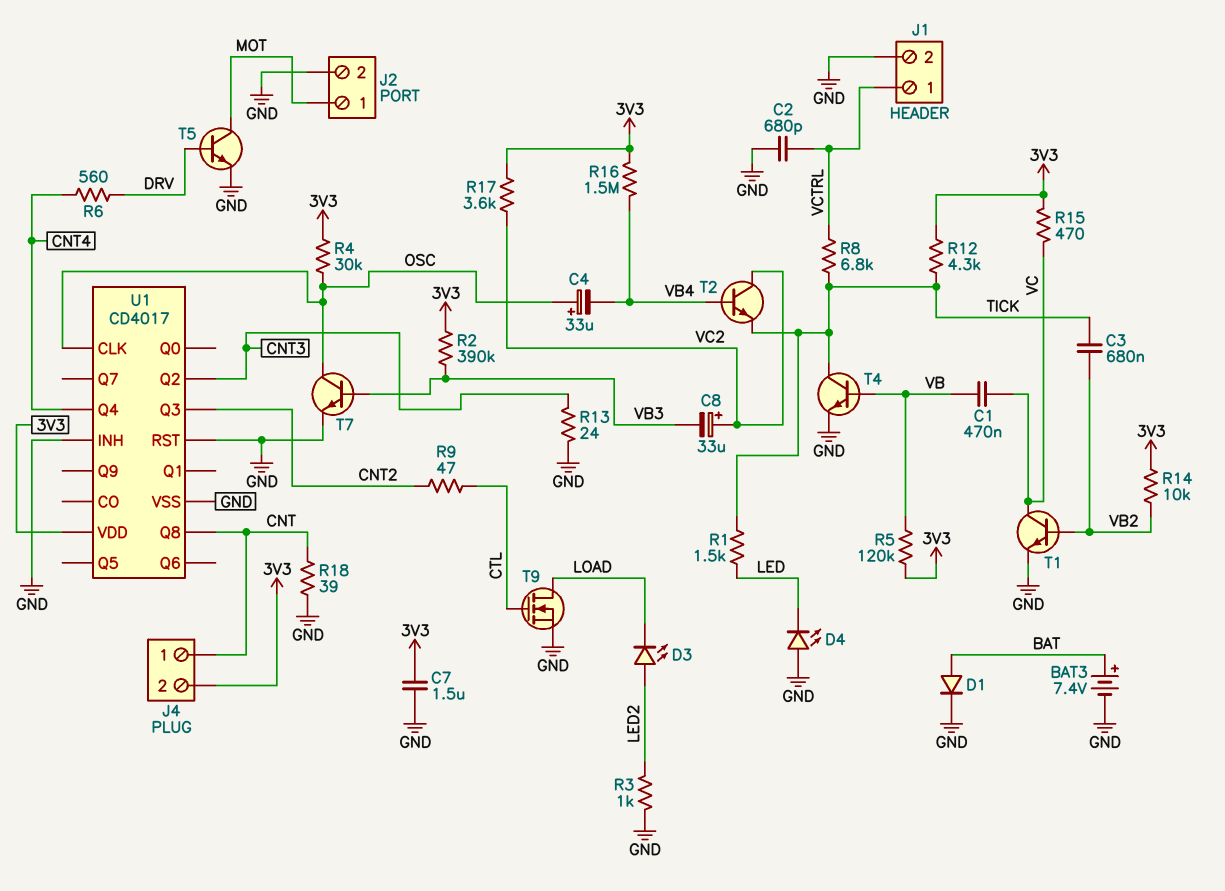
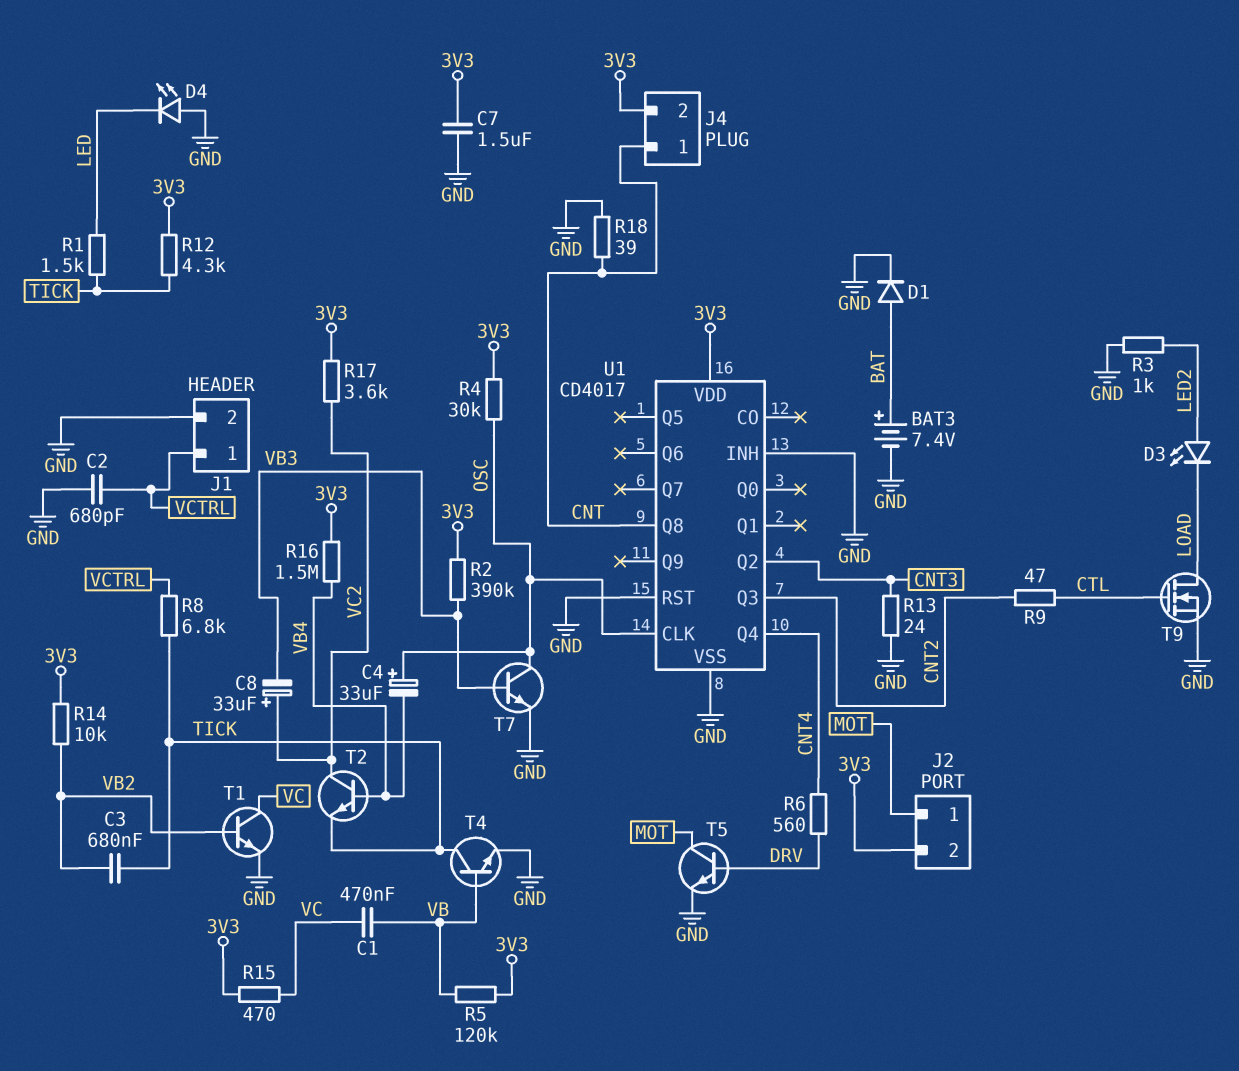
J2 pin 2: GND -> 3V3

